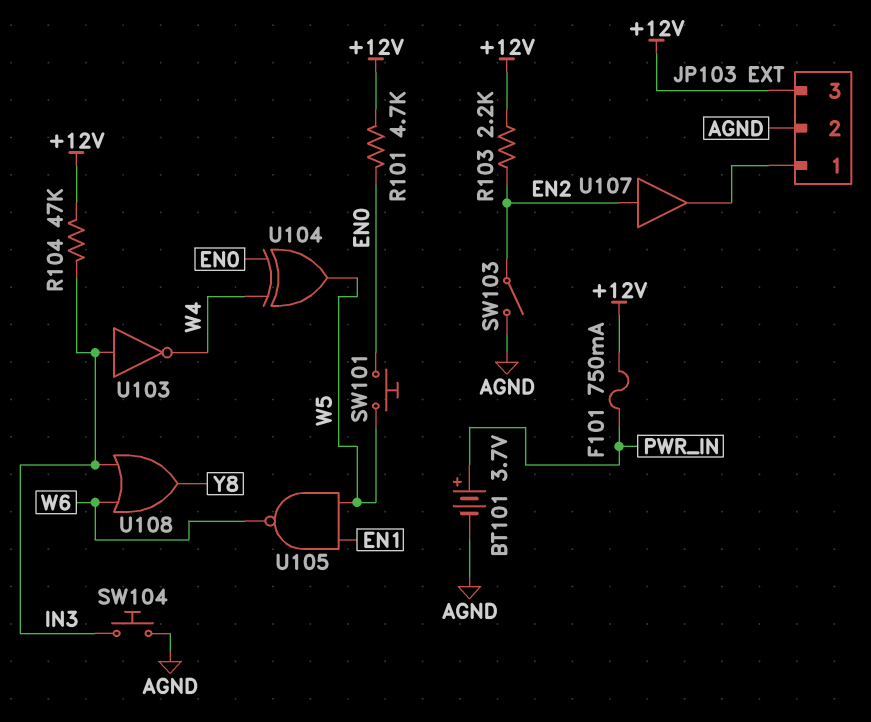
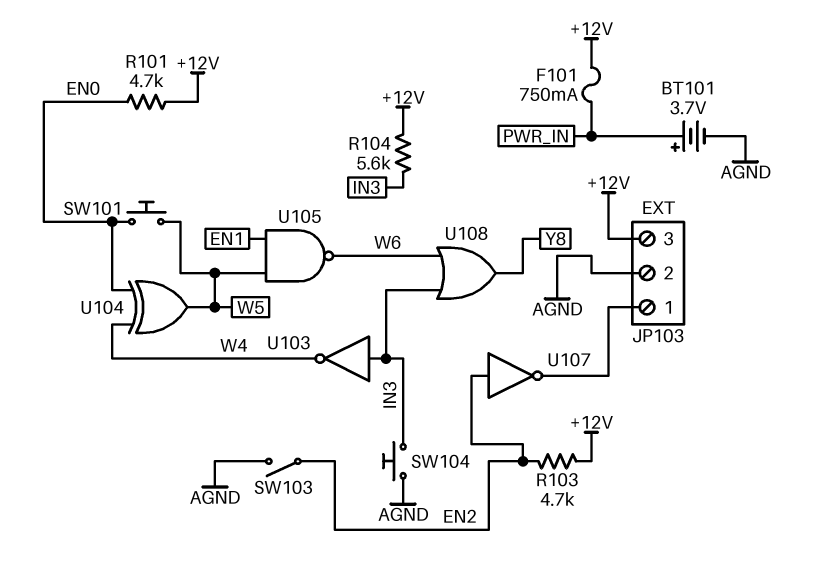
R103: 2.2k (+12V, EN2) -> 4.7k (+12V, EN2)
R104: 47k (+12V, IN3) -> 5.6k (+12V, IN3)
U107: buffer (in EN2, out JP103/1) -> NOT (in EN2, out JP103/1)

